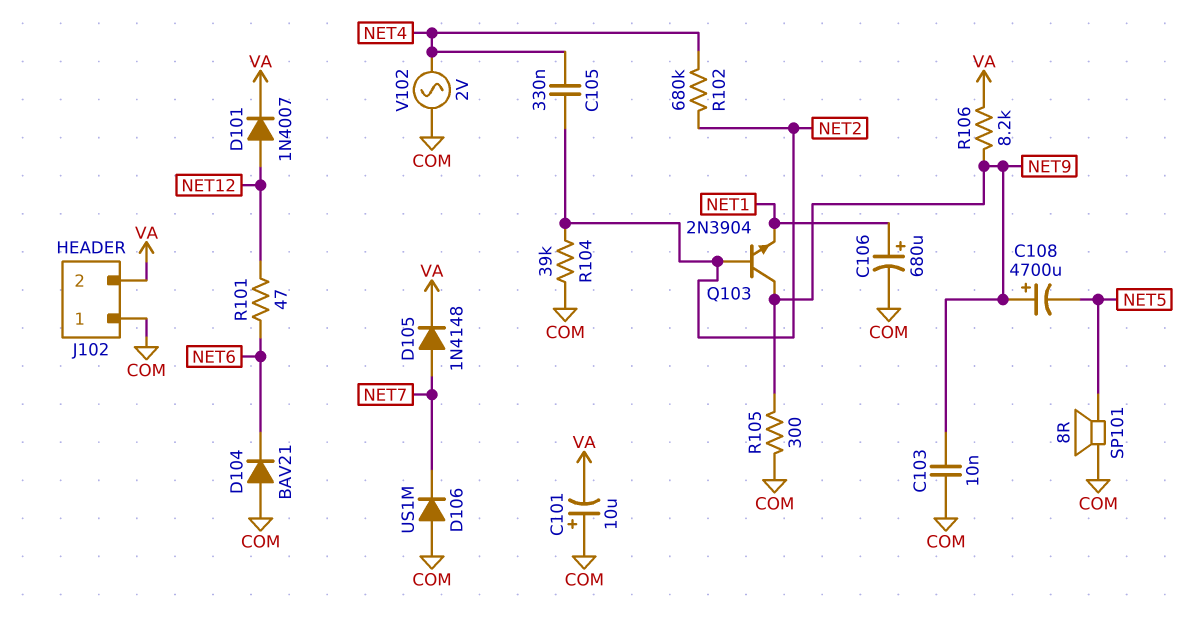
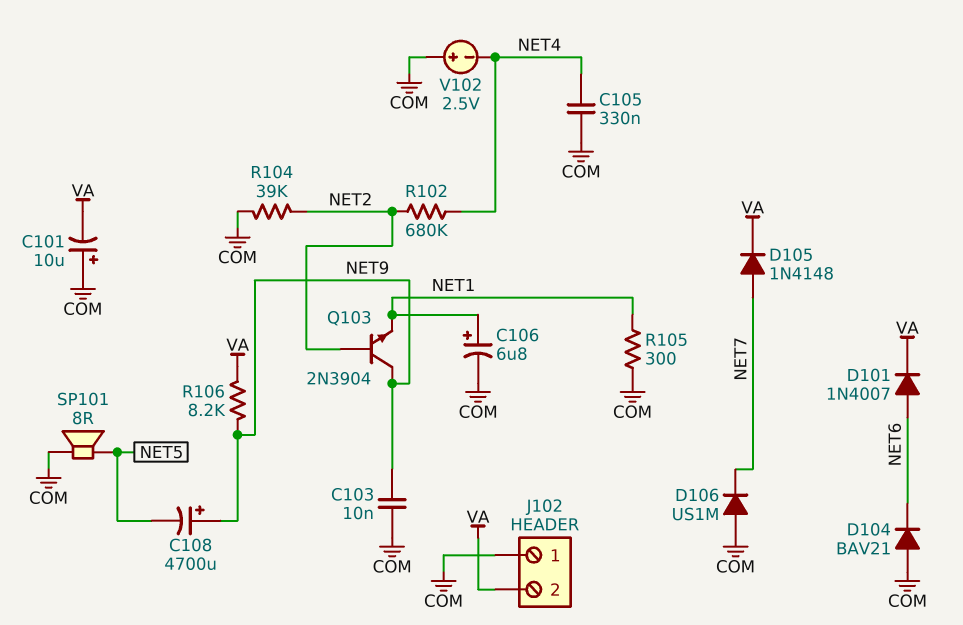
C105: 330nF (NET2, NET4) -> 330nF (COM, NET4)
C106: 680uF (plus NET1, minus COM) -> 6.8uF (plus NET1, minus COM)
D101: diode 1N4007 (A NET12, K VA) -> diode 1N4007 (A NET6, K VA)
R101: 47 (NET6, NET12) -> none
R105: 300 (COM, NET9) -> 300 (COM, NET1)
V102: AC 2V (COM, NET4) -> 2.5V (plus COM, minus NET4)

